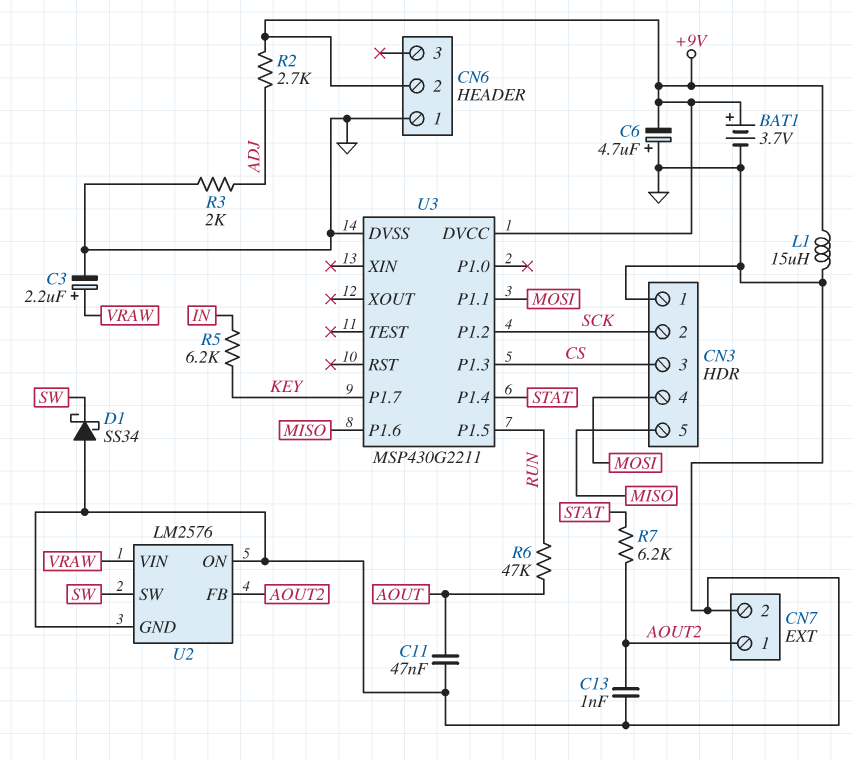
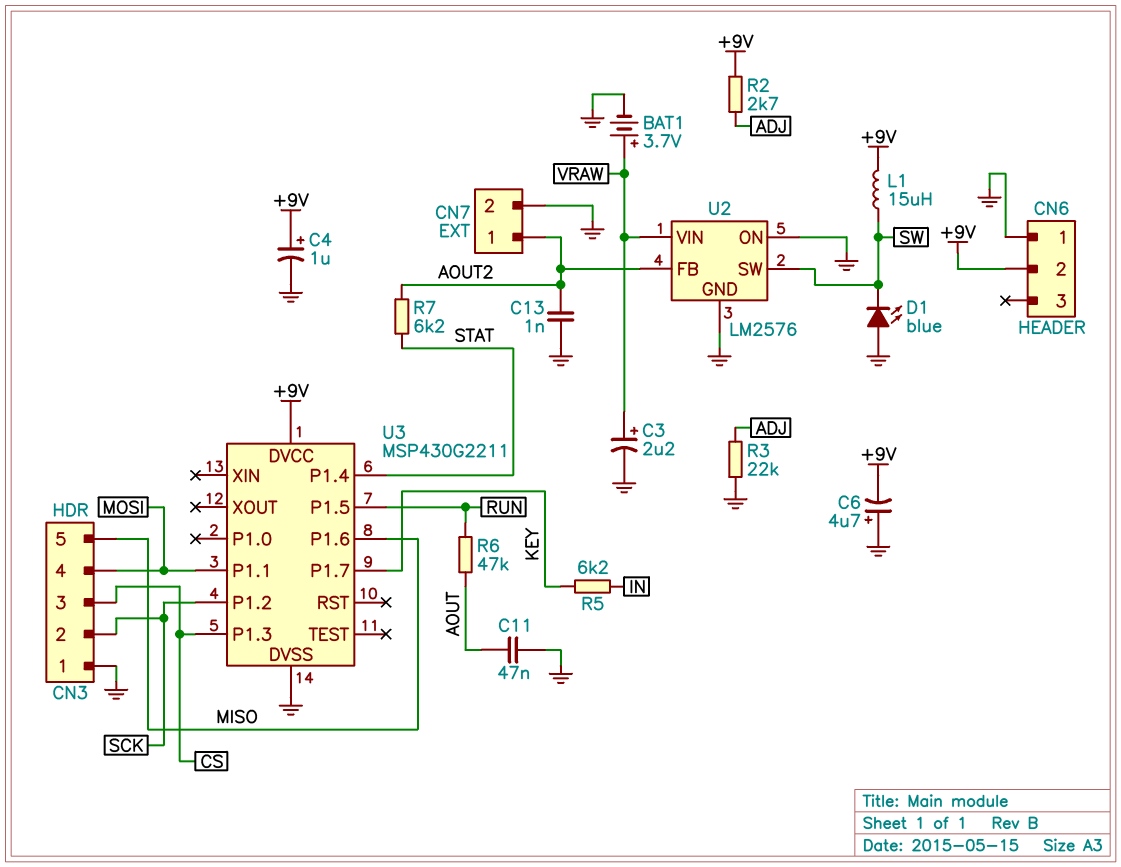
BAT1: 3.7V (plus +9V, minus GND) -> 3.7V (plus VRAW, minus GND)
C4: none -> 1uF (plus +9V, minus GND)
D1: schottky SS34 (A GND, K SW) -> LED blue (A GND, K SW)
L1: 15uH (+9V, GND) -> 15uH (+9V, SW)
R3: 2k (ADJ, GND) -> 22k (ADJ, GND)

